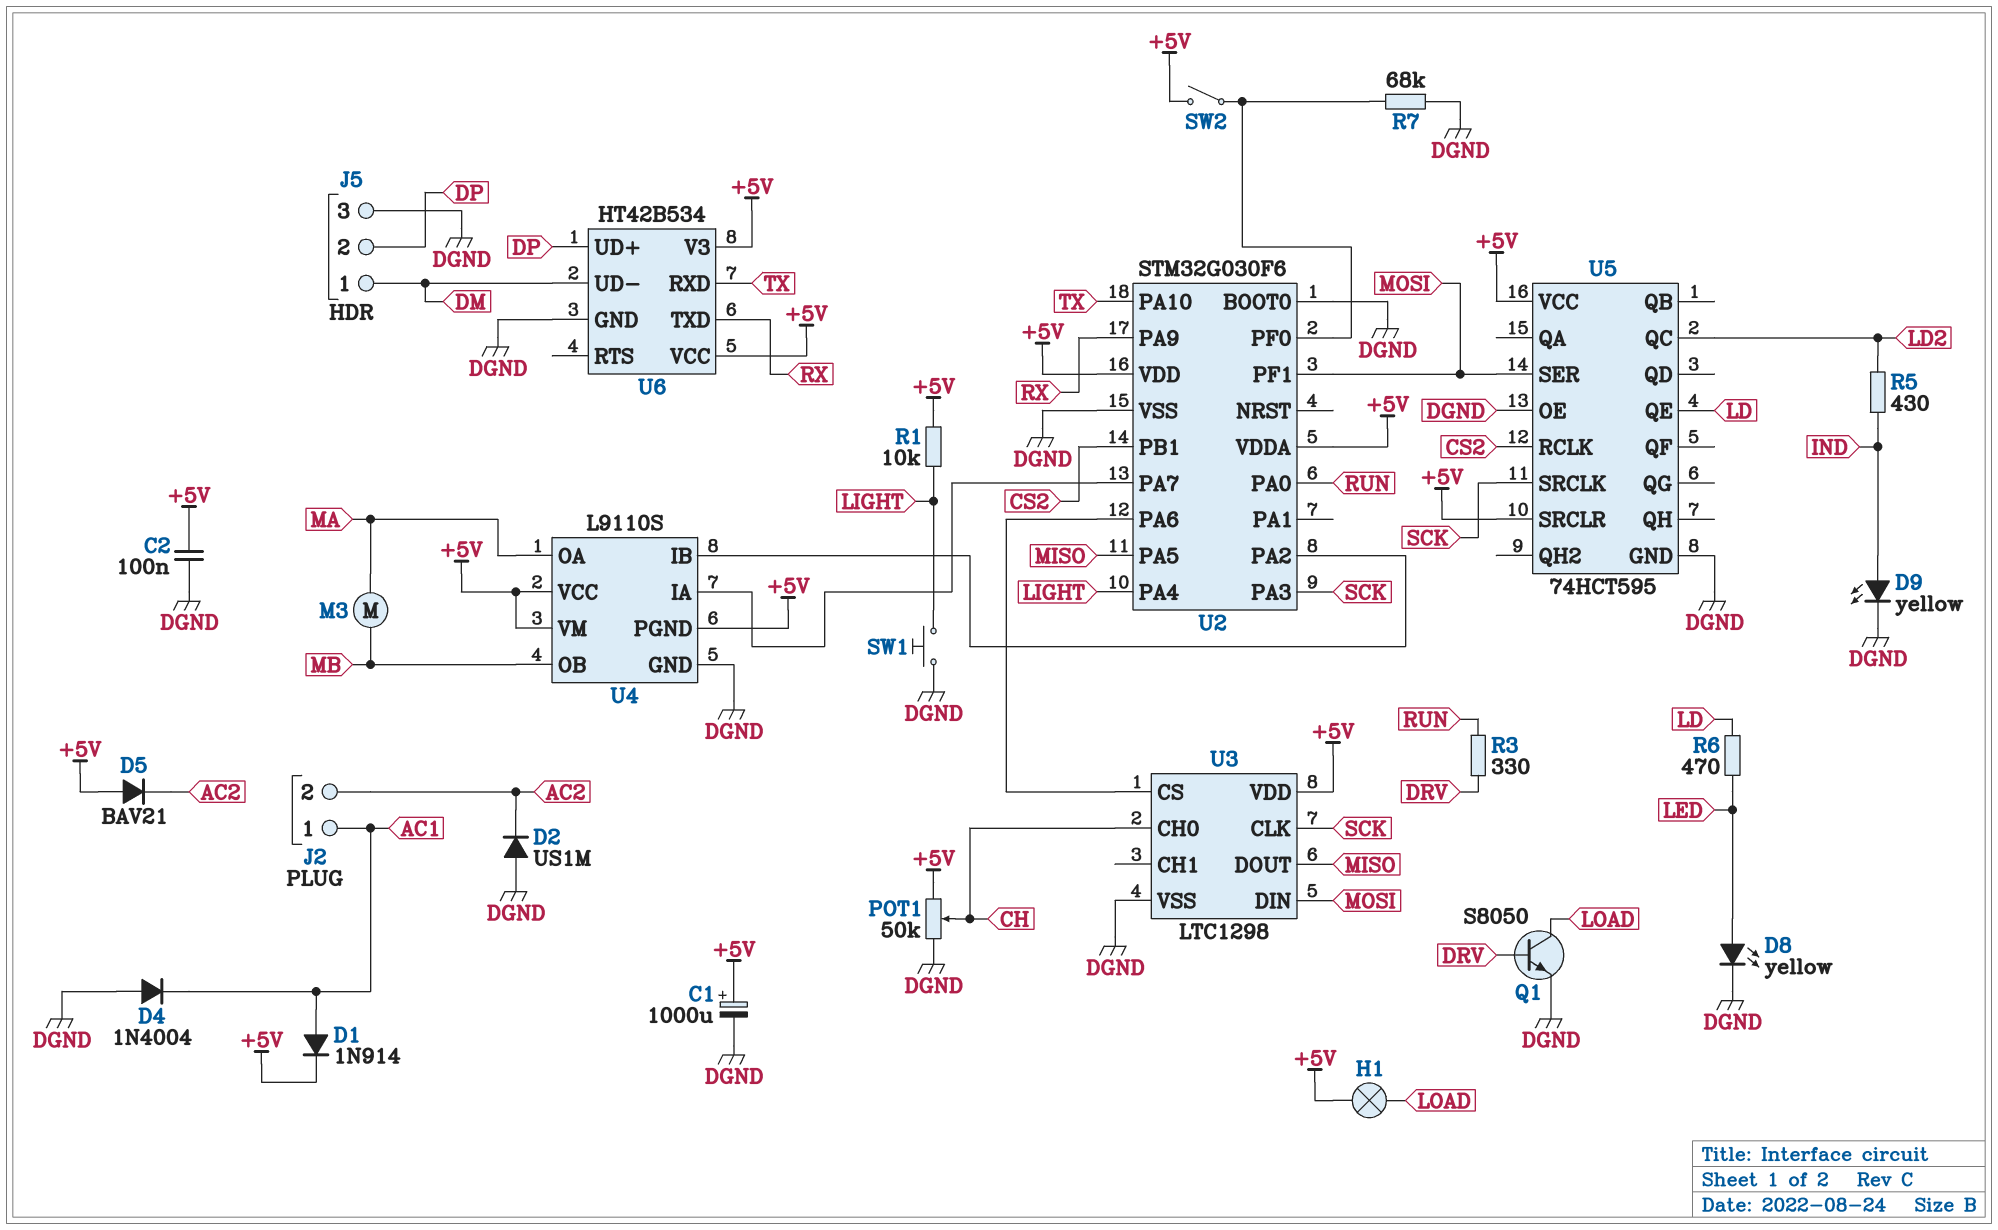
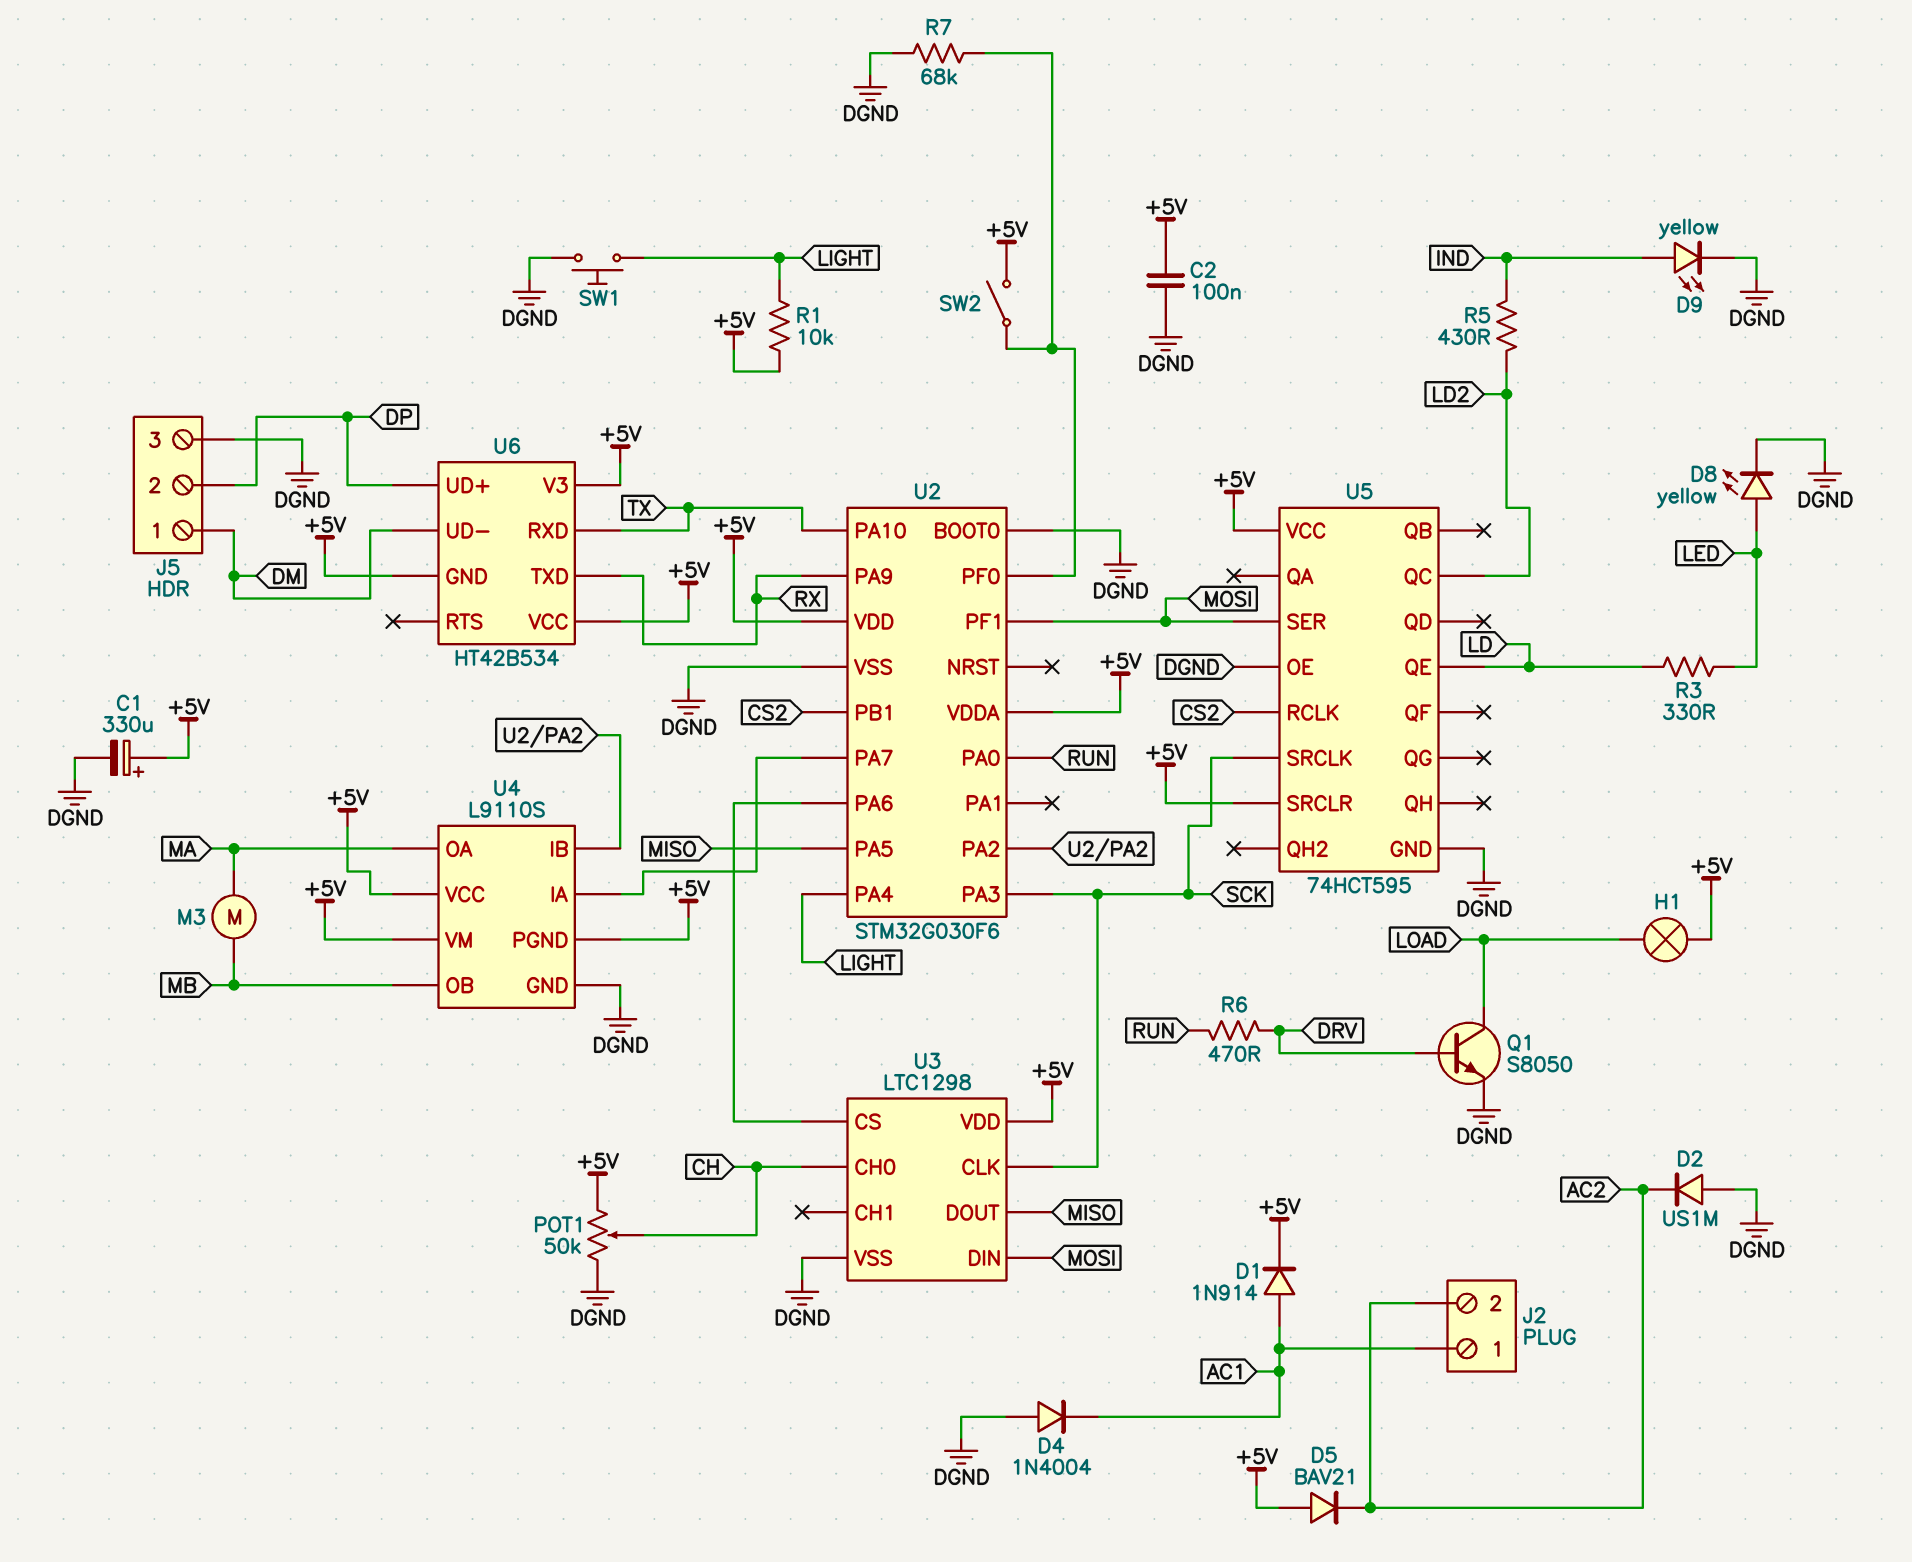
C1: 1000uF (plus +5V, minus DGND) -> 330uF (plus +5V, minus DGND)
R3: 330 (DRV, RUN) -> 330 (LD, LED)
R6: 470 (LD, LED) -> 470 (DRV, RUN)
U6 pin GND: DGND -> +5V

